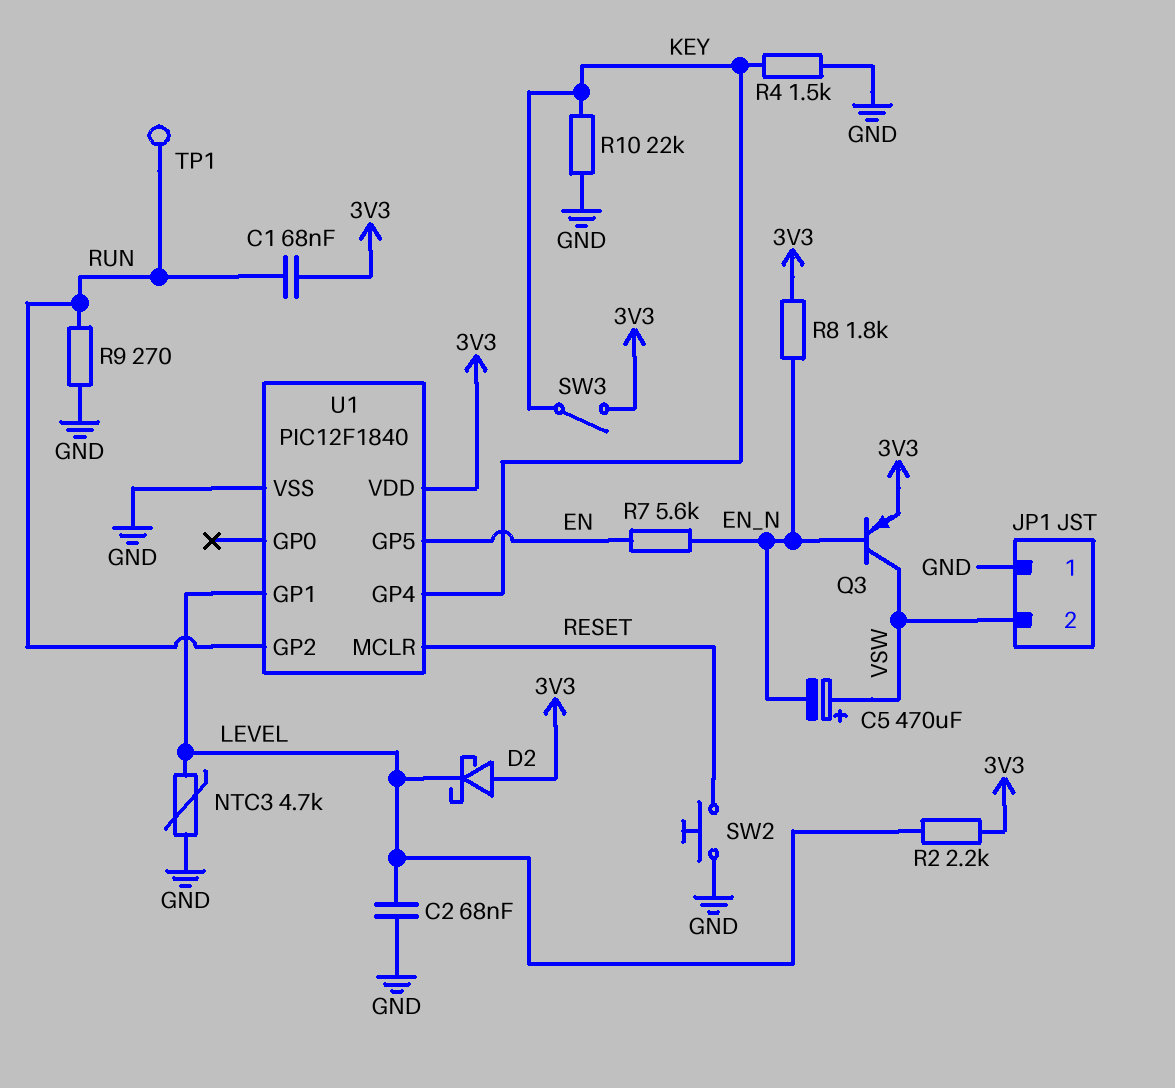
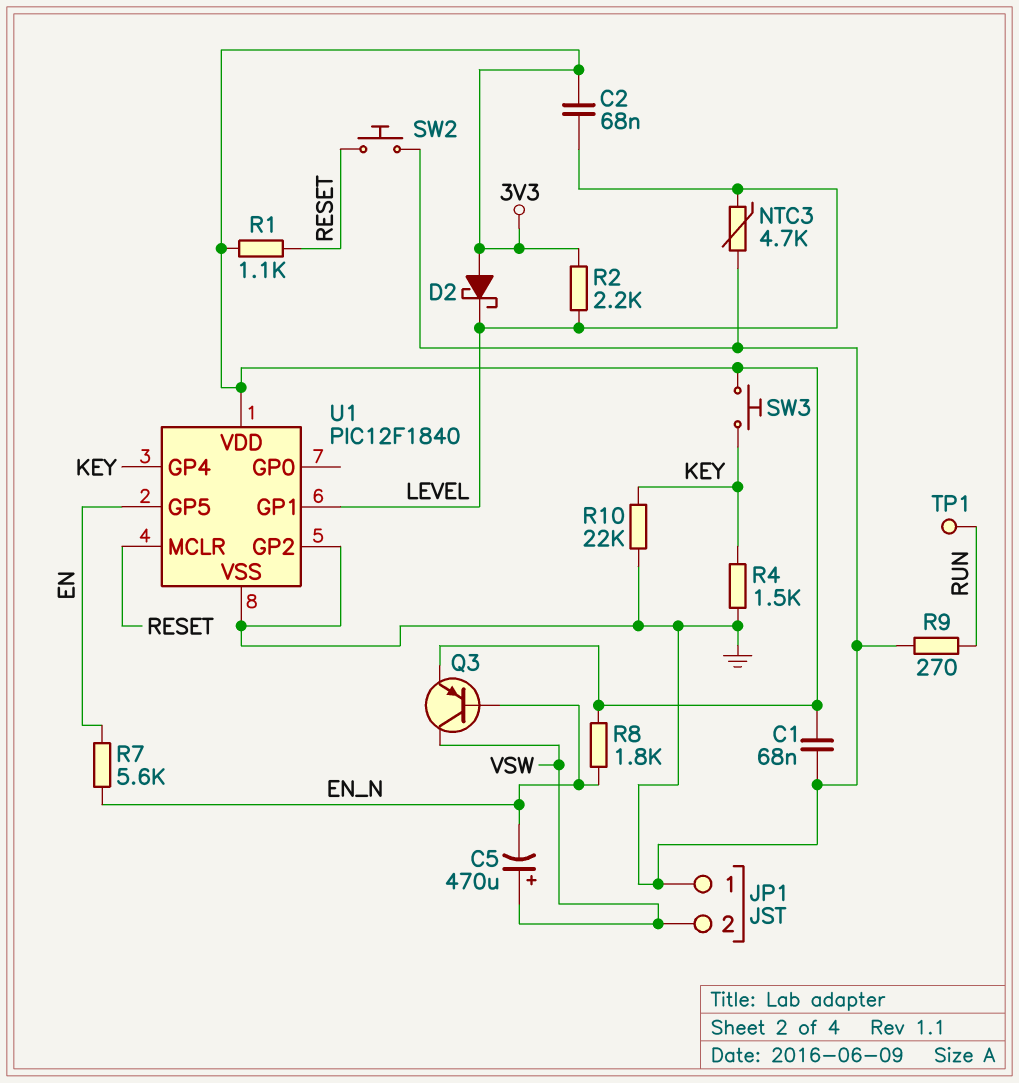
C1: 68nF (3V3, RUN) -> 68nF (3V3, GND)
C2: 68nF (GND, LEVEL) -> 68nF (3V3, LEVEL)
R1: none -> 1.1k (3V3, RESET)
SW3: switch (3V3, KEY) -> button (3V3, KEY)
U1 pin GP2: RUN -> GND

